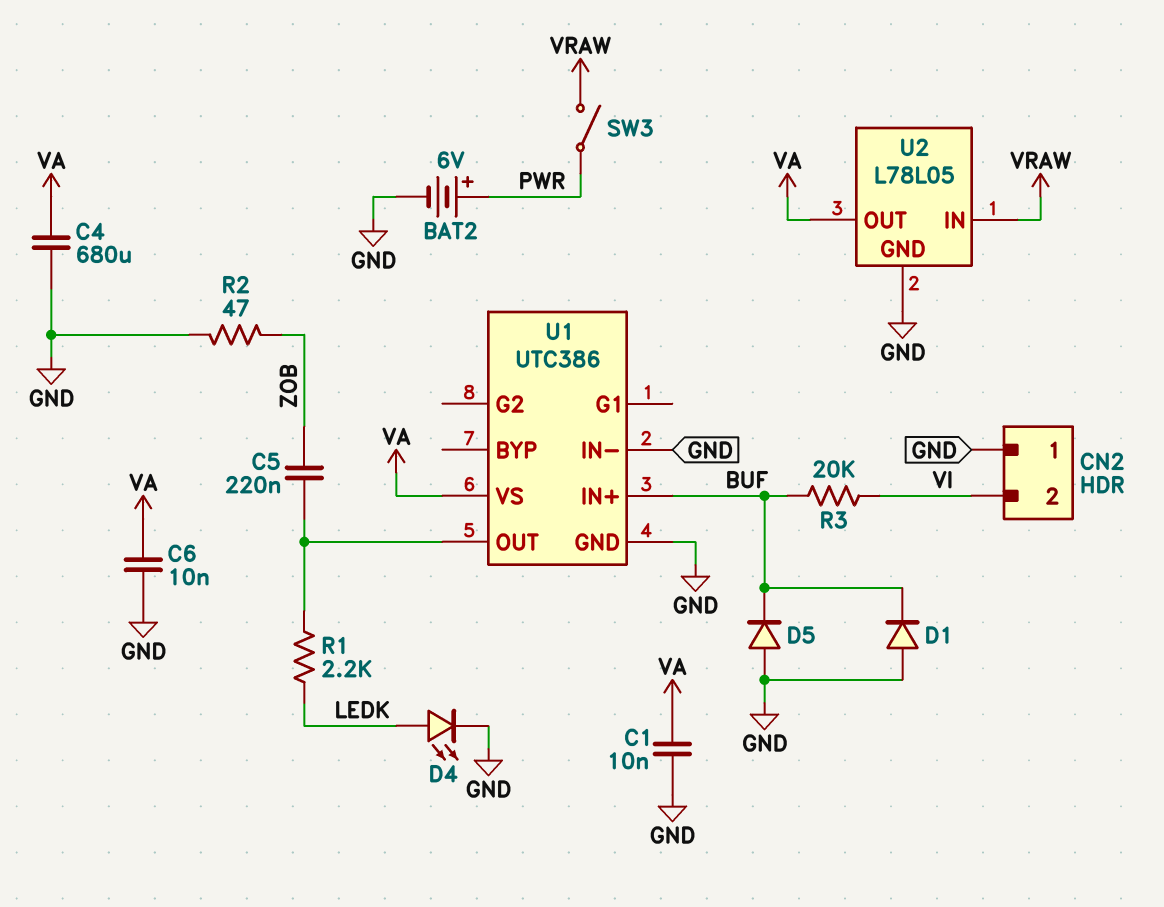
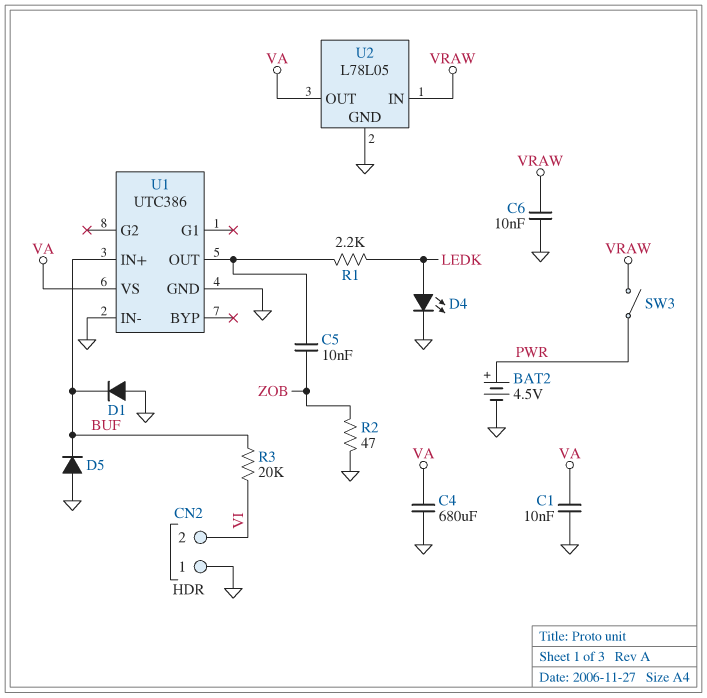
BAT2: 6V (plus PWR, minus GND) -> 4.5V (plus PWR, minus GND)
C5: 220nF (U1/OUT, ZOB) -> 10nF (U1/OUT, ZOB)
C6: 10nF (GND, VA) -> 10nF (GND, VRAW)

